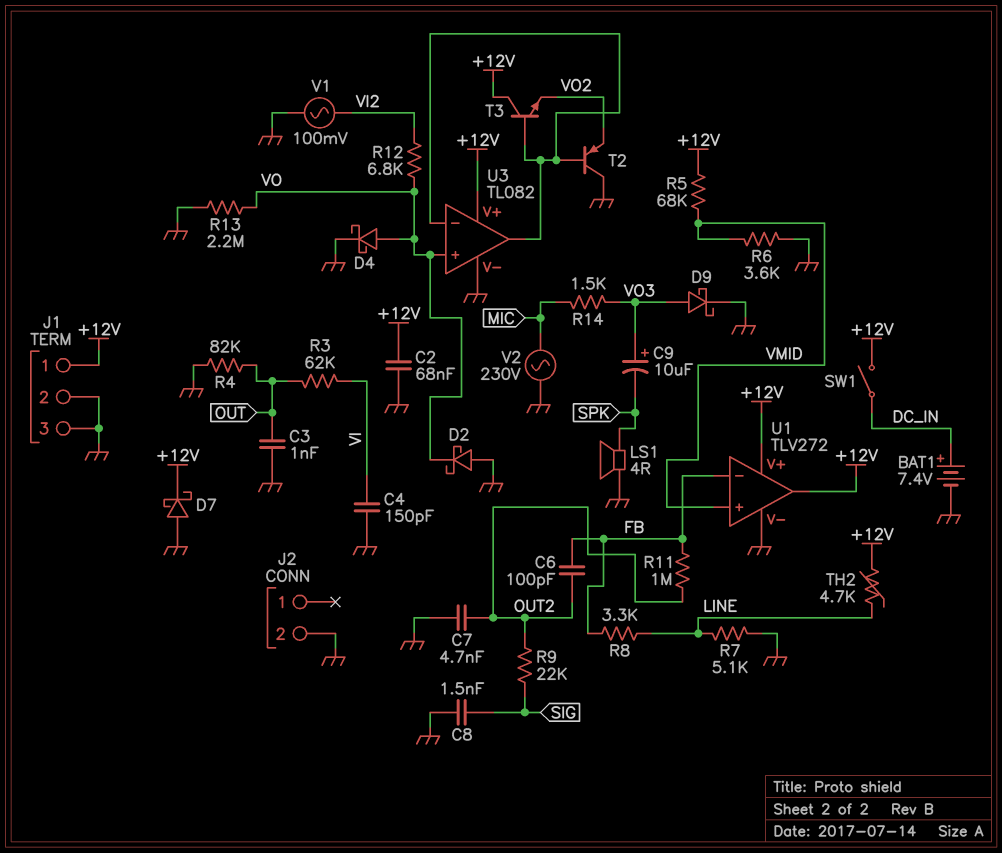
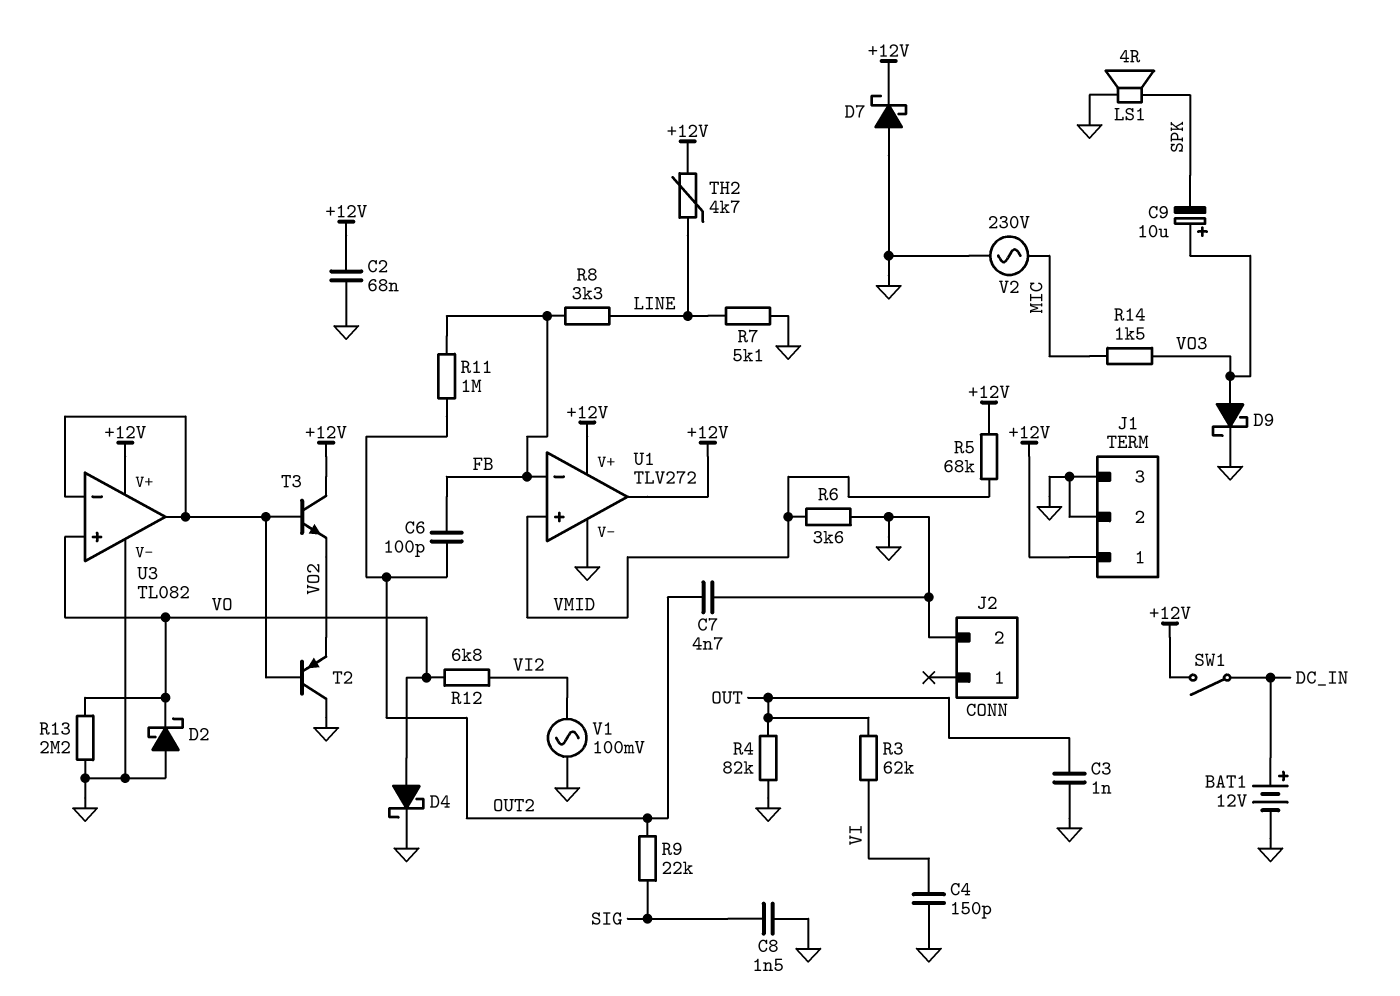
BAT1: 7.4V (plus DC_IN, minus GND) -> 12V (plus DC_IN, minus GND)

